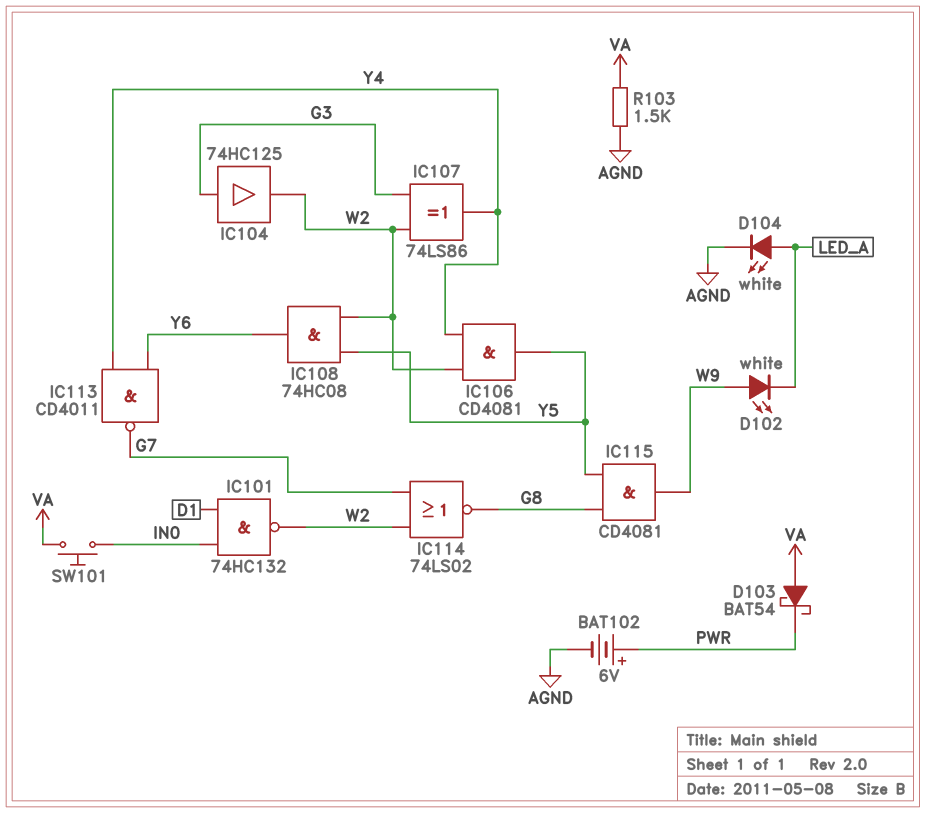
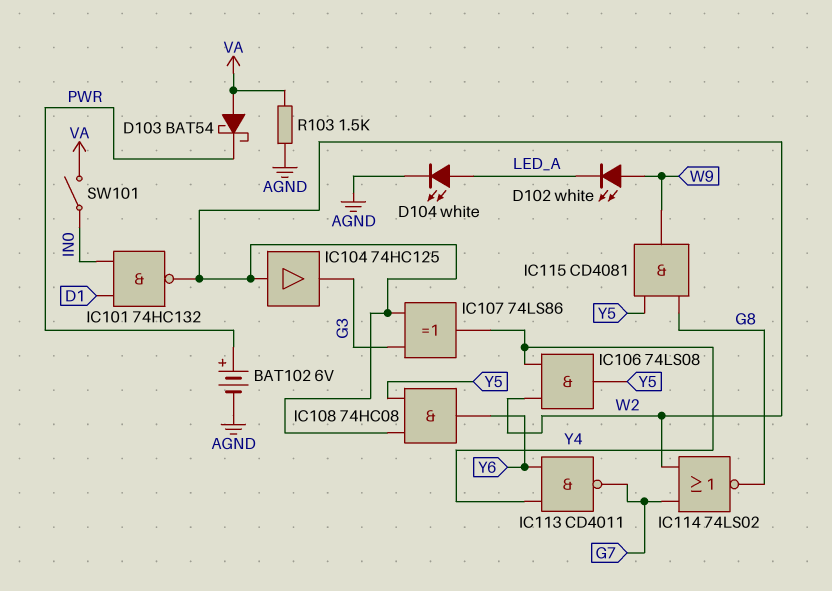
IC104: buffer 74HC125 (in G3, out W2) -> buffer 74HC125 (in W2, out G3)
IC106: AND CD4081 (in W2, in Y4, out Y5) -> AND 74LS08 (in W2, in Y4, out Y5)
SW101: button (IN0, VA) -> switch (IN0, VA)

